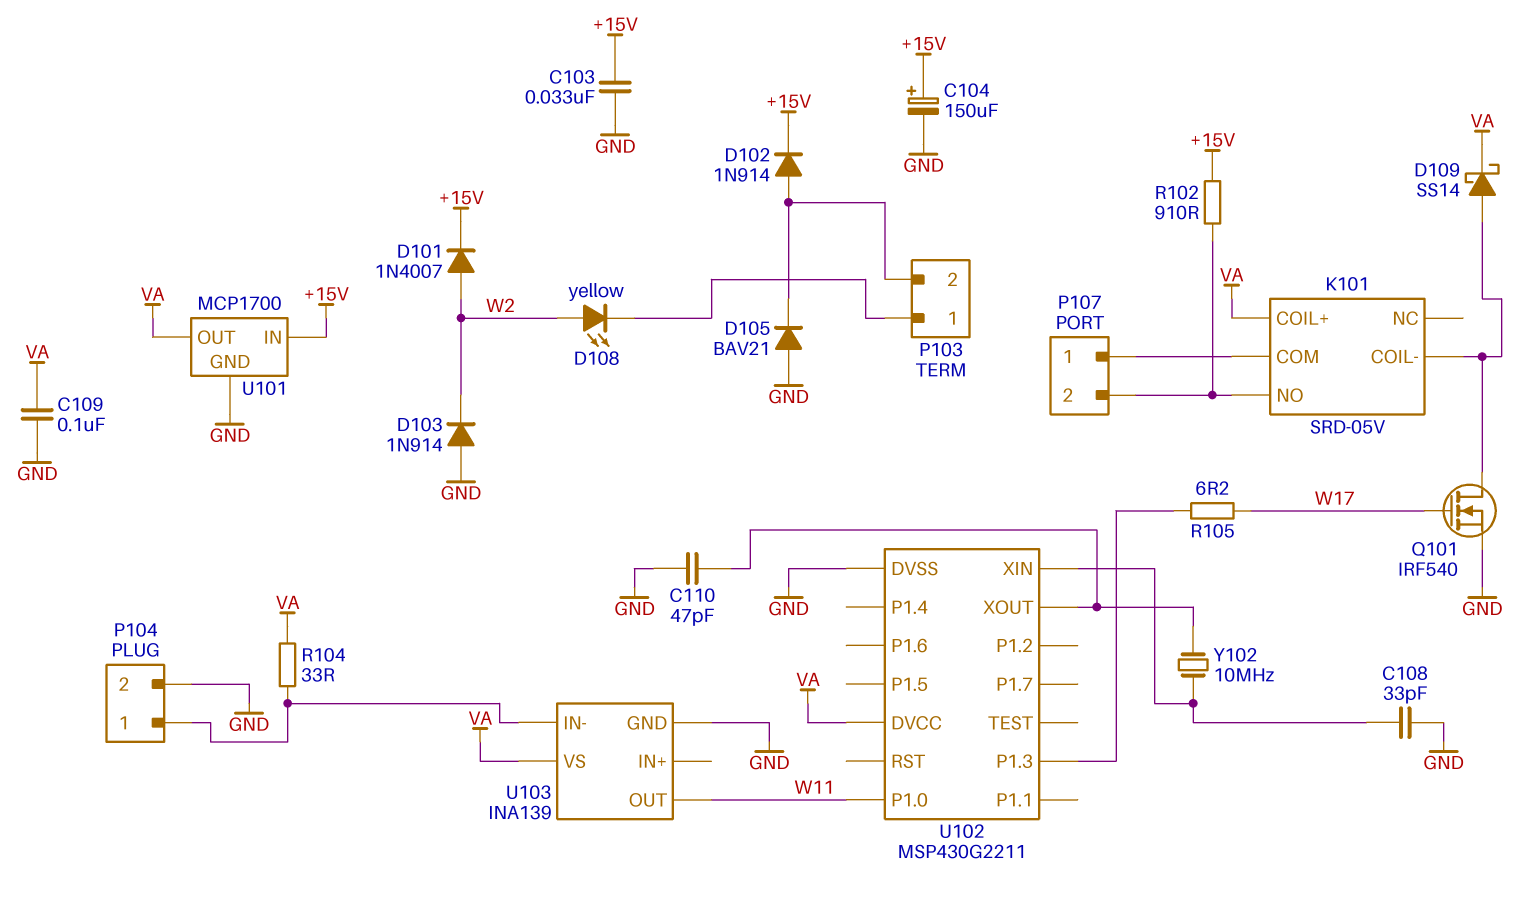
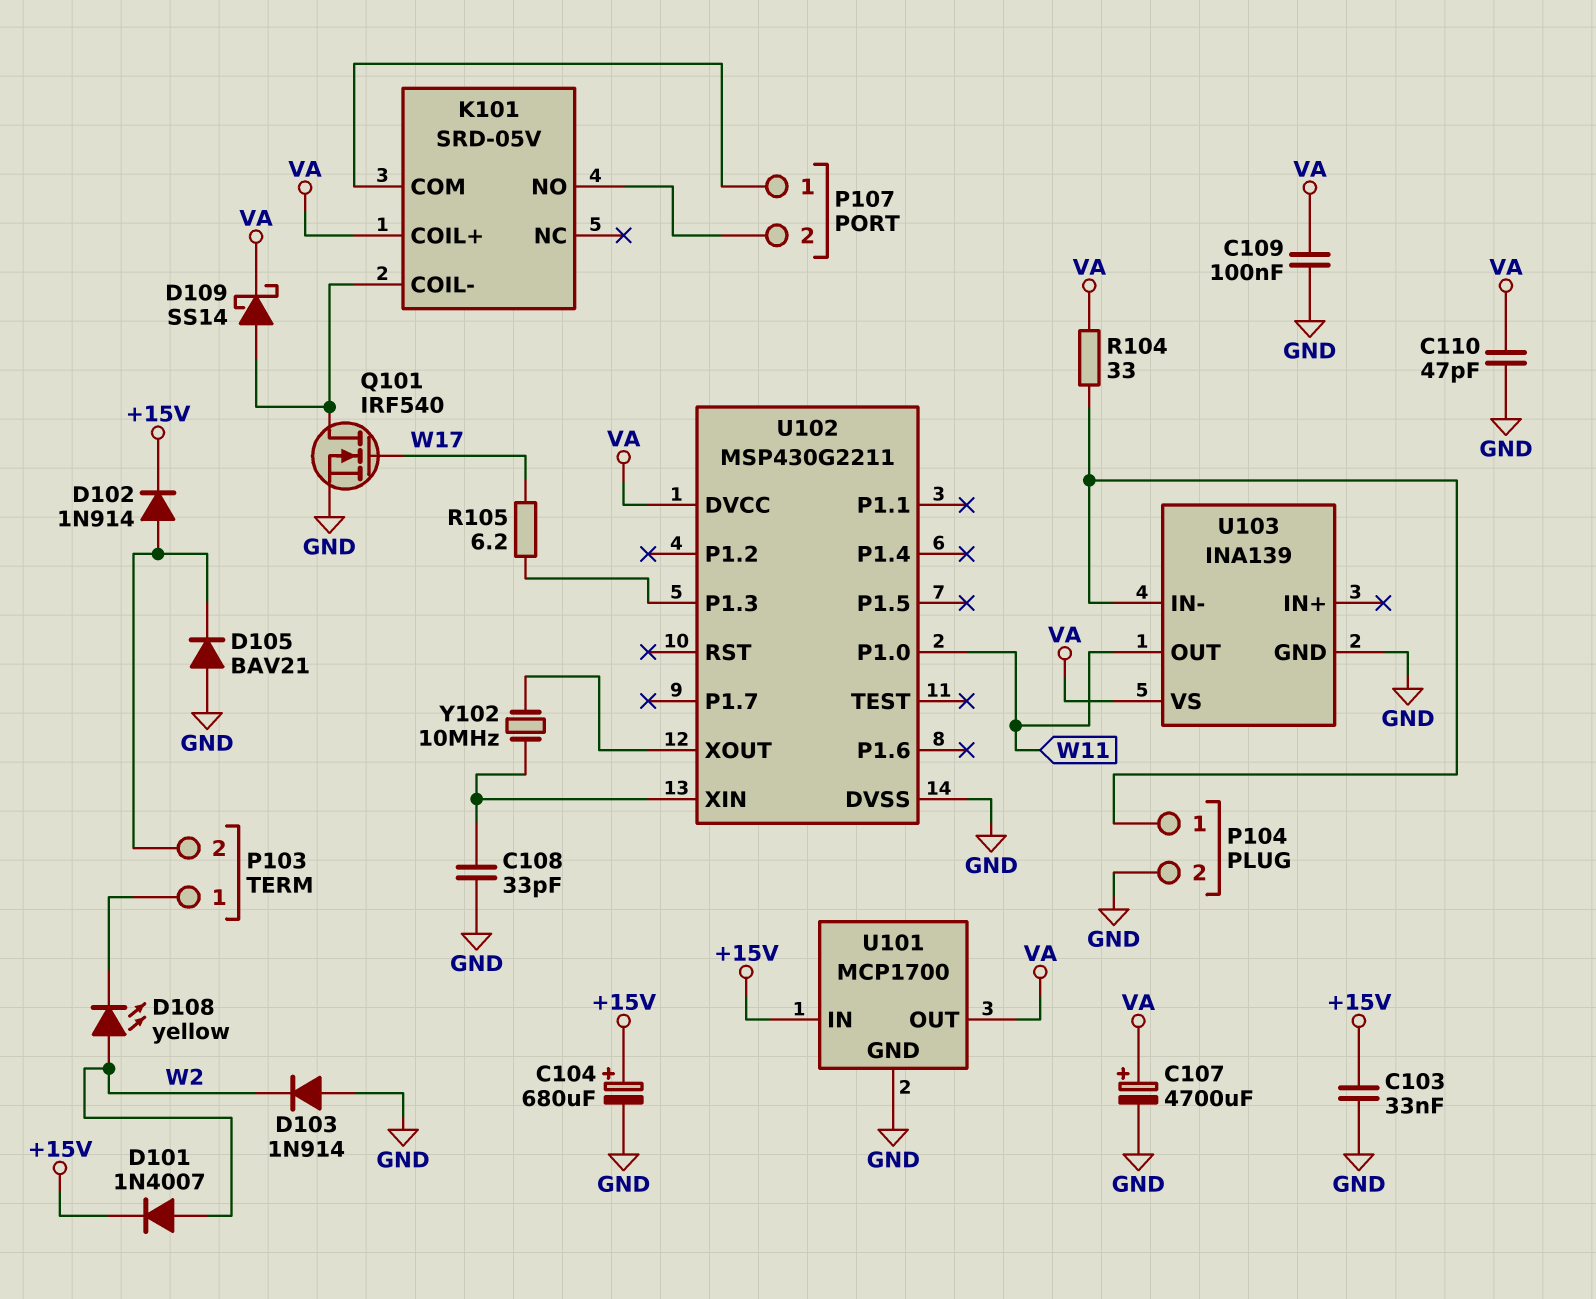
C104: 150uF (plus +15V, minus GND) -> 680uF (plus +15V, minus GND)
C107: none -> 4700uF (plus VA, minus GND)
C110: 47pF (GND, U102/XOUT) -> 47pF (GND, VA)
R102: 910 (+15V, K101/NO) -> none

